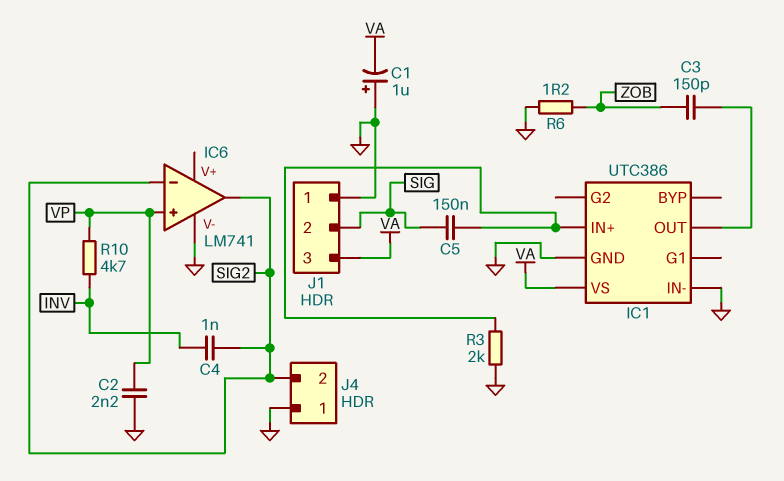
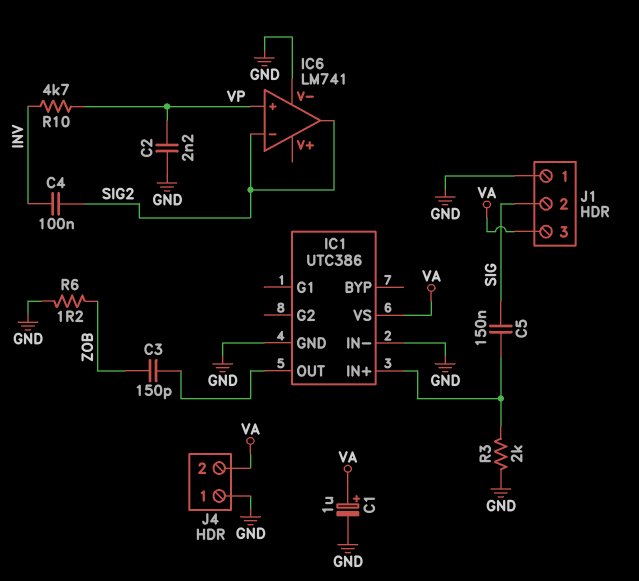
C1: 1uF (plus GND, minus VA) -> 1uF (plus VA, minus GND)
C4: 1nF (INV, SIG2) -> 100nF (INV, SIG2)
J4 pin 2: SIG2 -> VA

